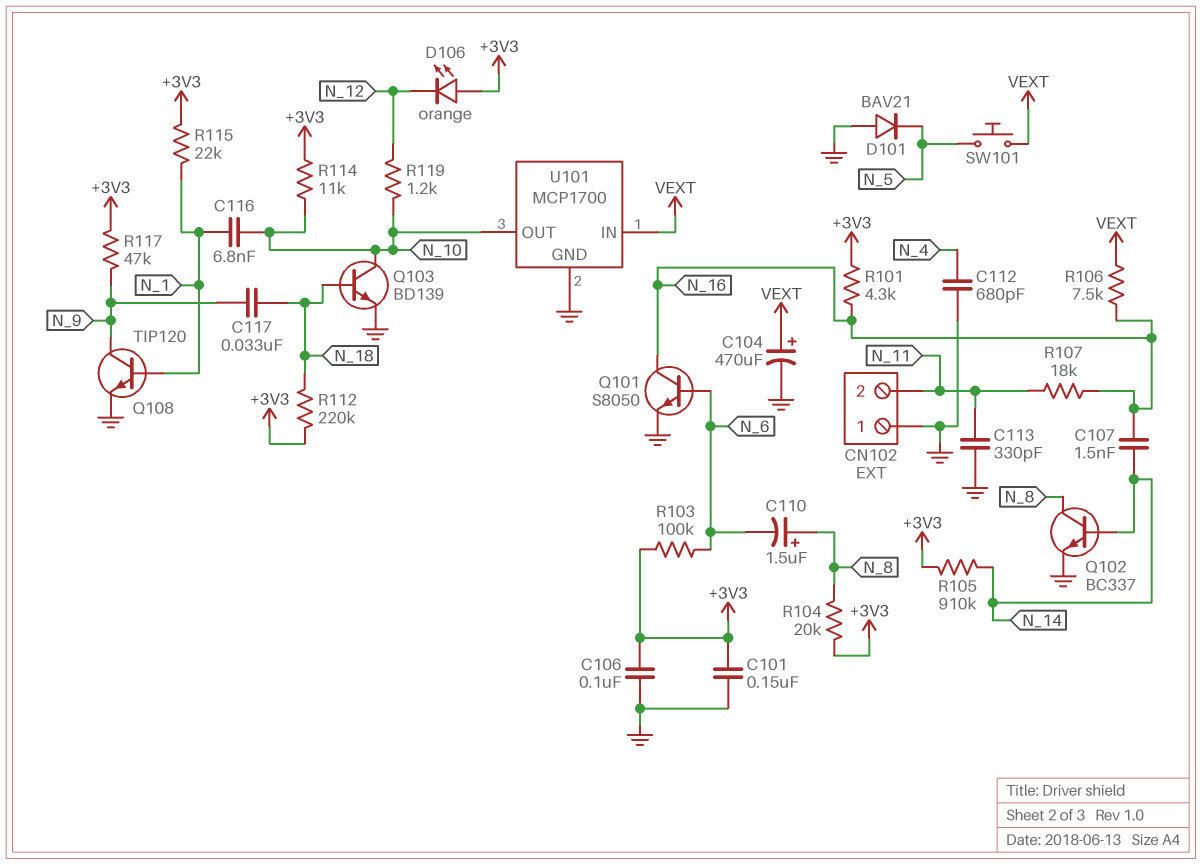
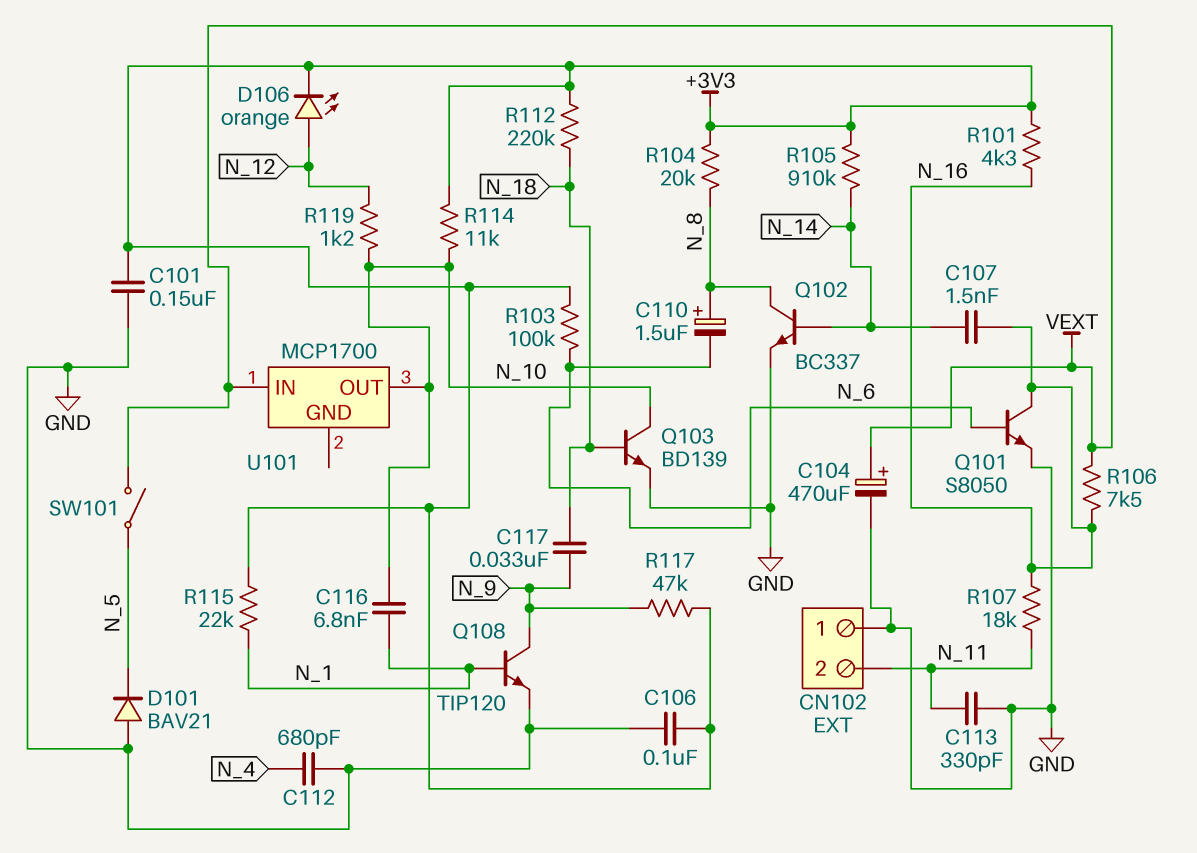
D106: LED orange (A +3V3, K N_12) -> LED orange (A N_12, K +3V3)
SW101: button (N_5, VEXT) -> switch (N_5, VEXT)
U101 pin GND: GND -> none

